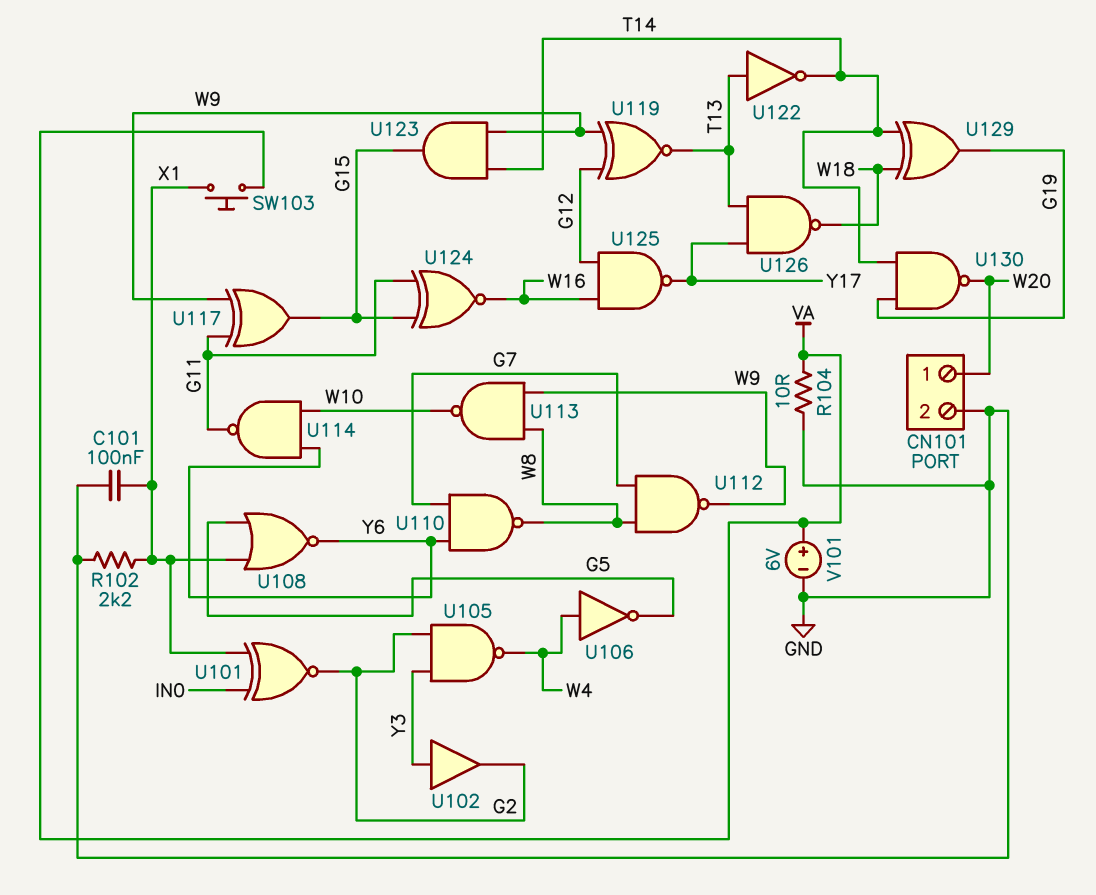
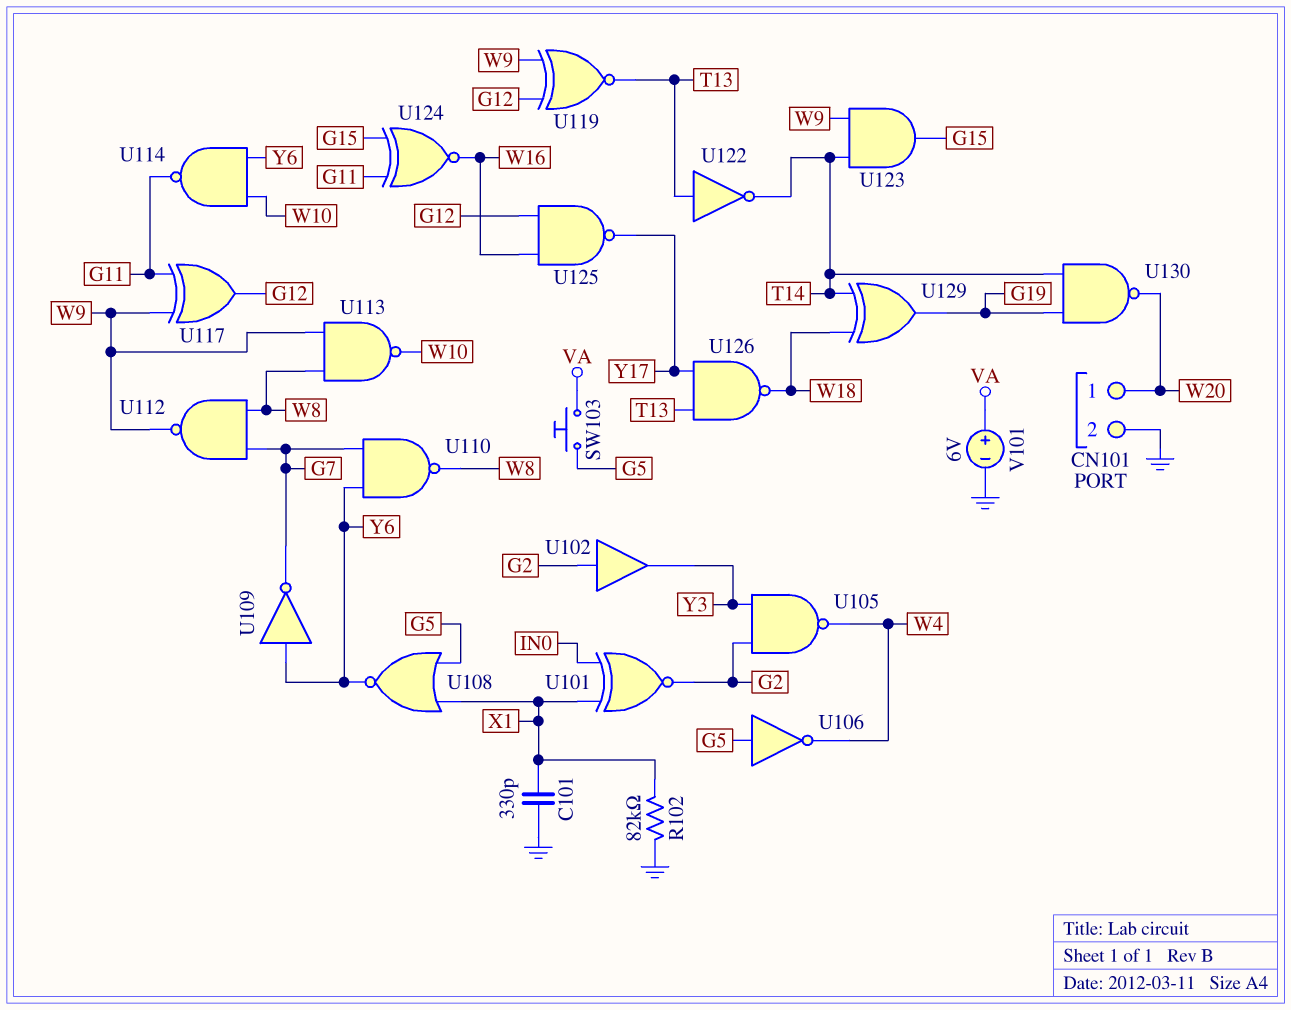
C101: 100nF (GND, X1) -> 330pF (GND, X1)
R102: 2.2k (GND, X1) -> 82k (GND, X1)
R104: 10 (GND, VA) -> none
SW103: button (VA, X1) -> button (G5, VA)
U102: buffer (in Y3, out G2) -> buffer (in G2, out Y3)
U106: NOT (in W4, out G5) -> NOT (in G5, out W4)
U109: none -> NOT (in Y6, out G7)
U117: XOR (in G11, in W9, out G15) -> XOR (in G11, in W9, out G12)

